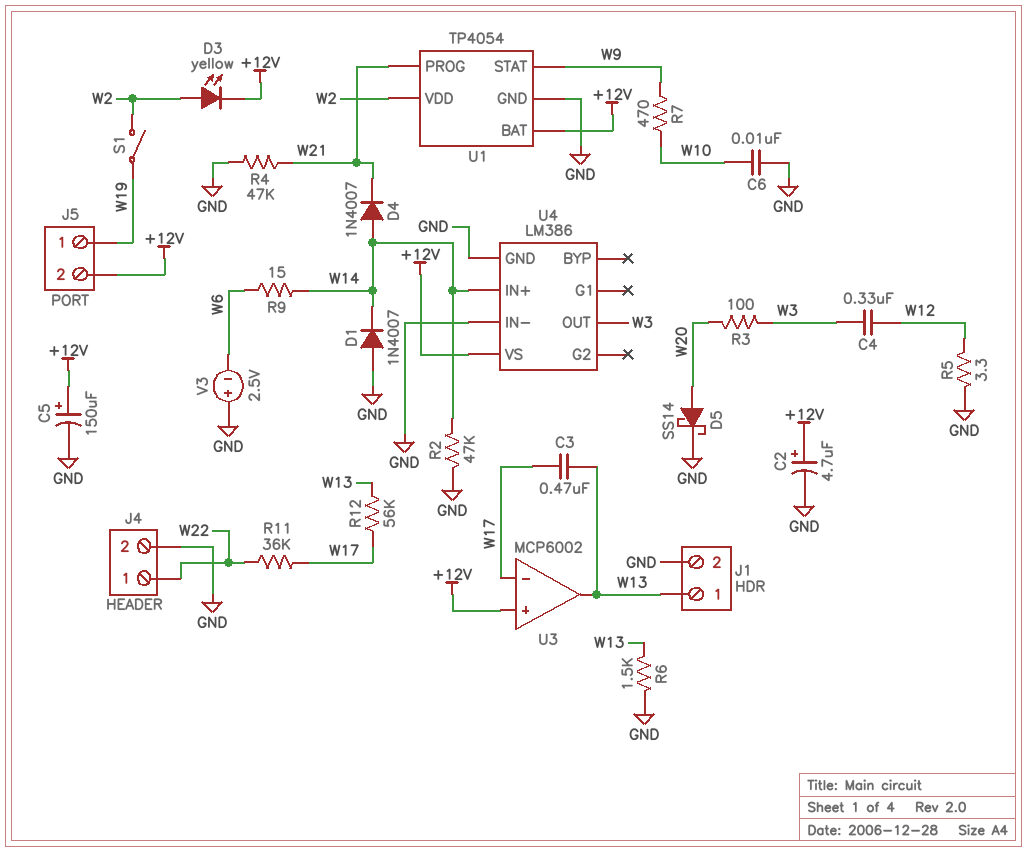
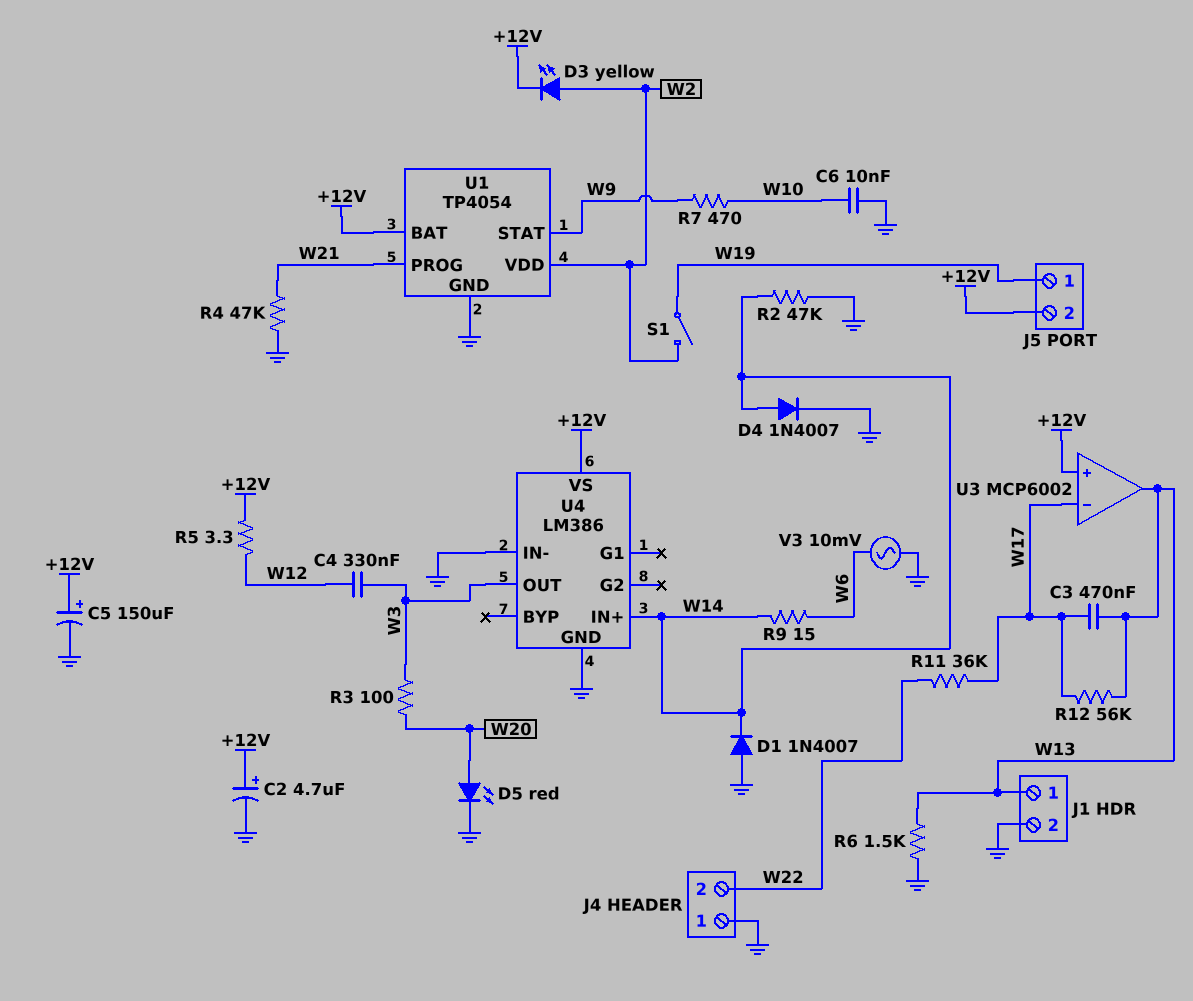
D4: diode 1N4007 (A W14, K W21) -> diode 1N4007 (A W14, K GND)
D5: schottky SS14 (A W20, K GND) -> LED red (A W20, K GND)
J4 pin 1: W22 -> GND
J4 pin 2: GND -> W22
R5: 3.3 (GND, W12) -> 3.3 (+12V, W12)
V3: 2.5V (plus GND, minus W6) -> AC 10mV (GND, W6)

